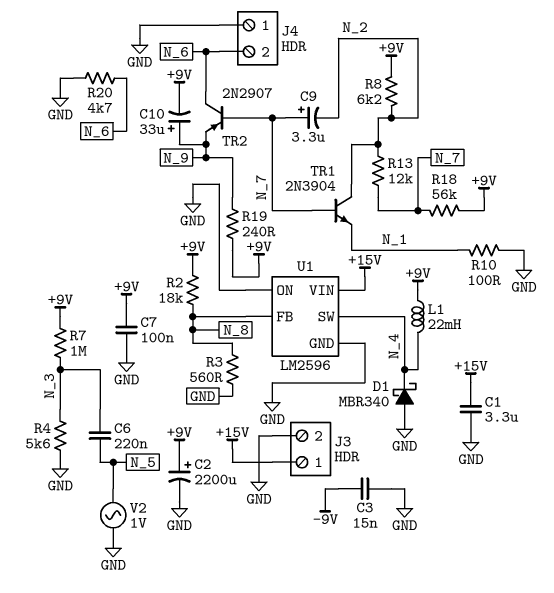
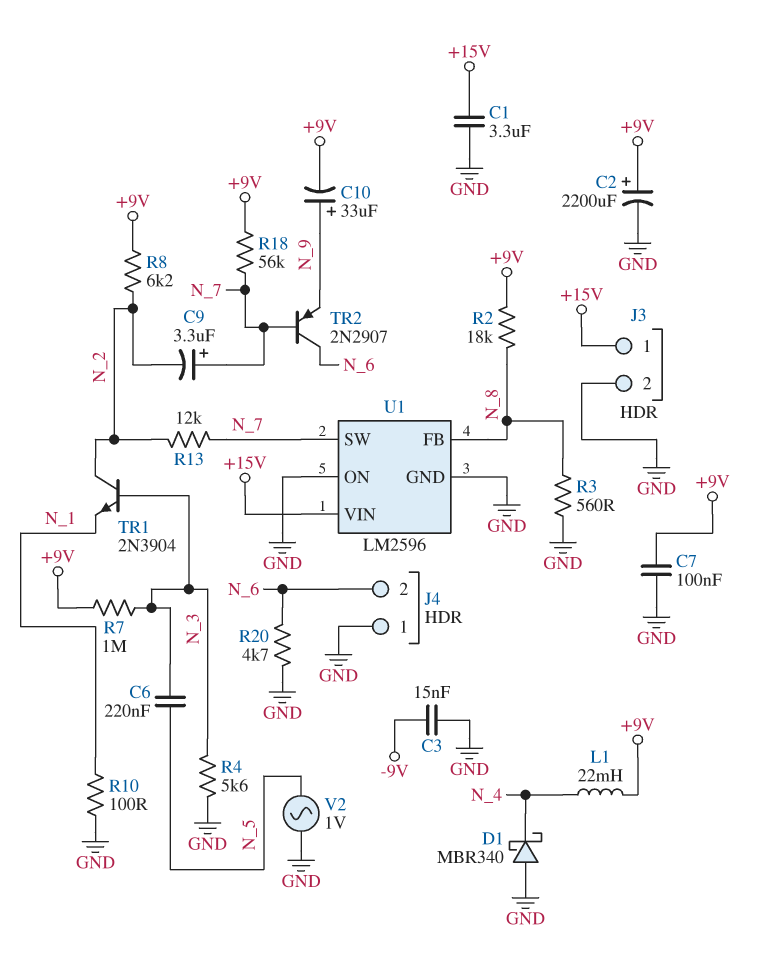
R19: 240 (+9V, N_9) -> none
TR1: NPN 2N3904 (B N_7, C N_2, E N_1) -> NPN 2N3904 (B N_3, C N_2, E N_1)
U1 pin SW: N_4 -> N_7

